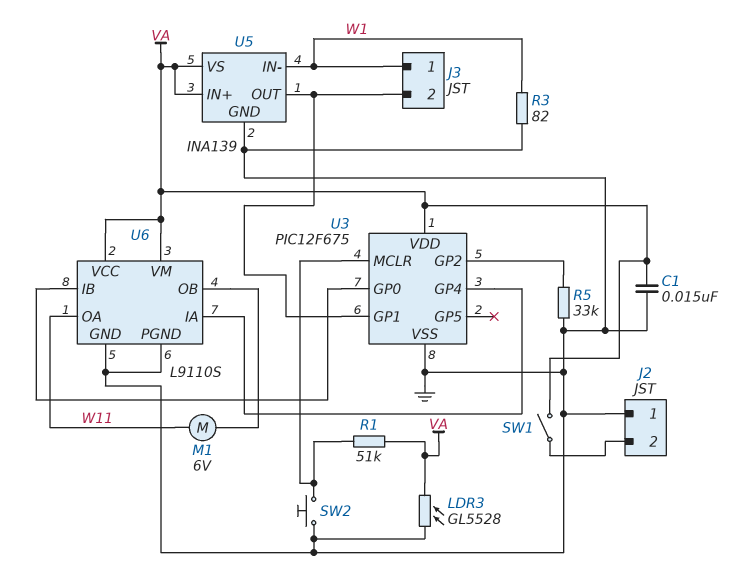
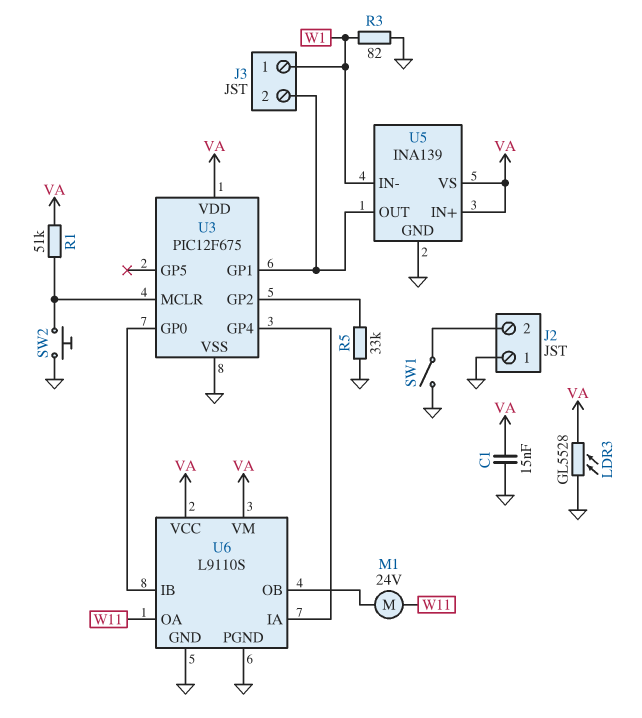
M1: motor 6V (U6/OB, W11) -> motor 24V (U6/OB, W11)
SW1: switch (J2/2, VA) -> switch (GND, J2/2)

